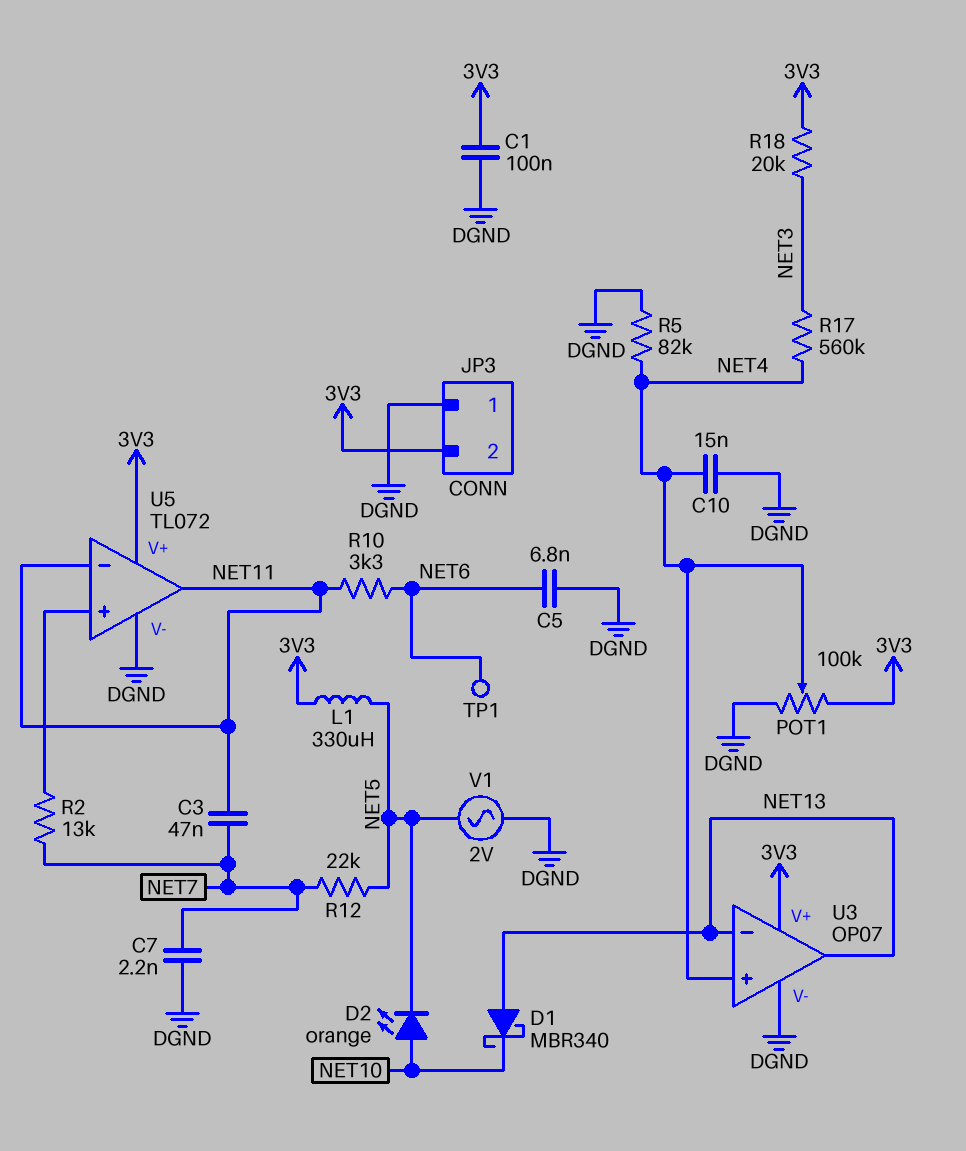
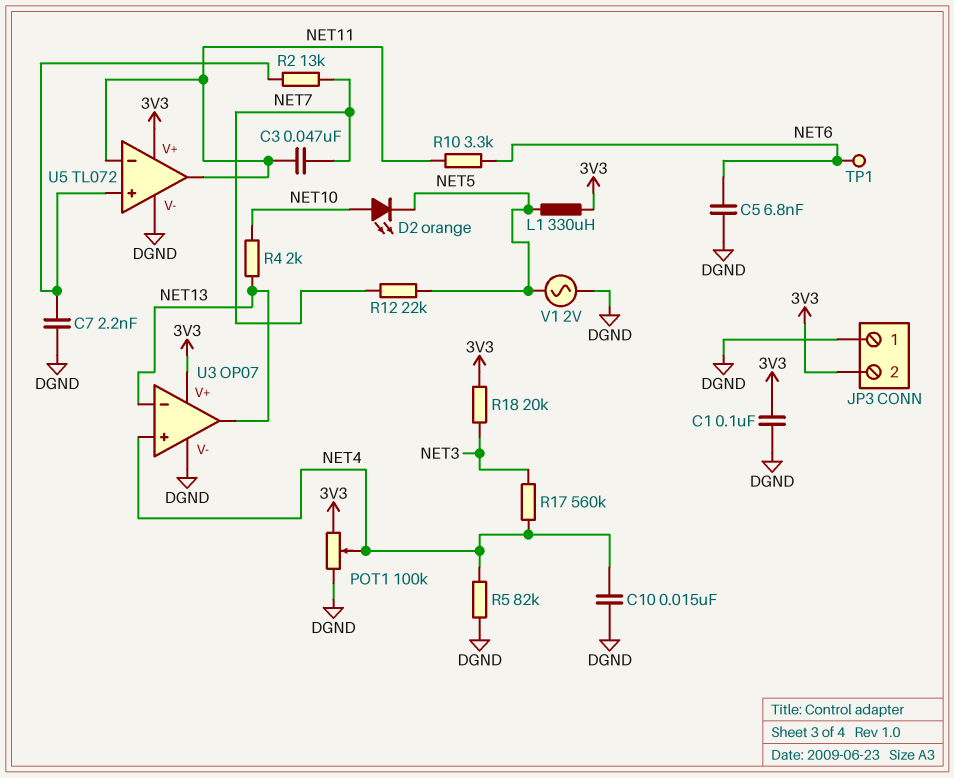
C7: 2.2nF (DGND, NET7) -> 2.2nF (DGND, U5/in+)
D1: schottky MBR340 (A NET13, K NET10) -> none
R4: none -> 2k (NET10, NET13)

